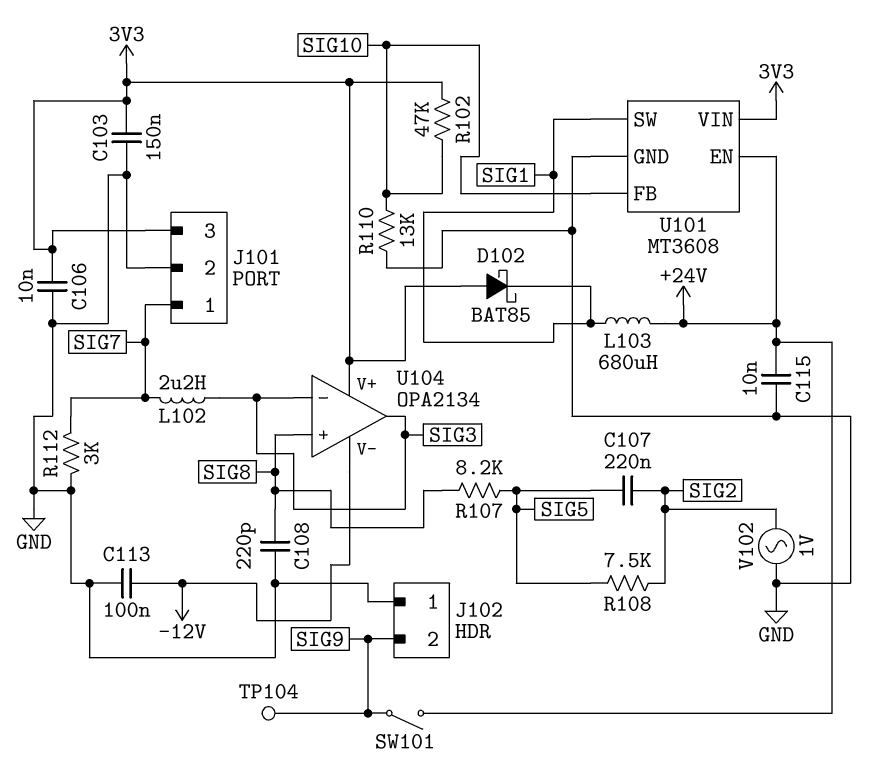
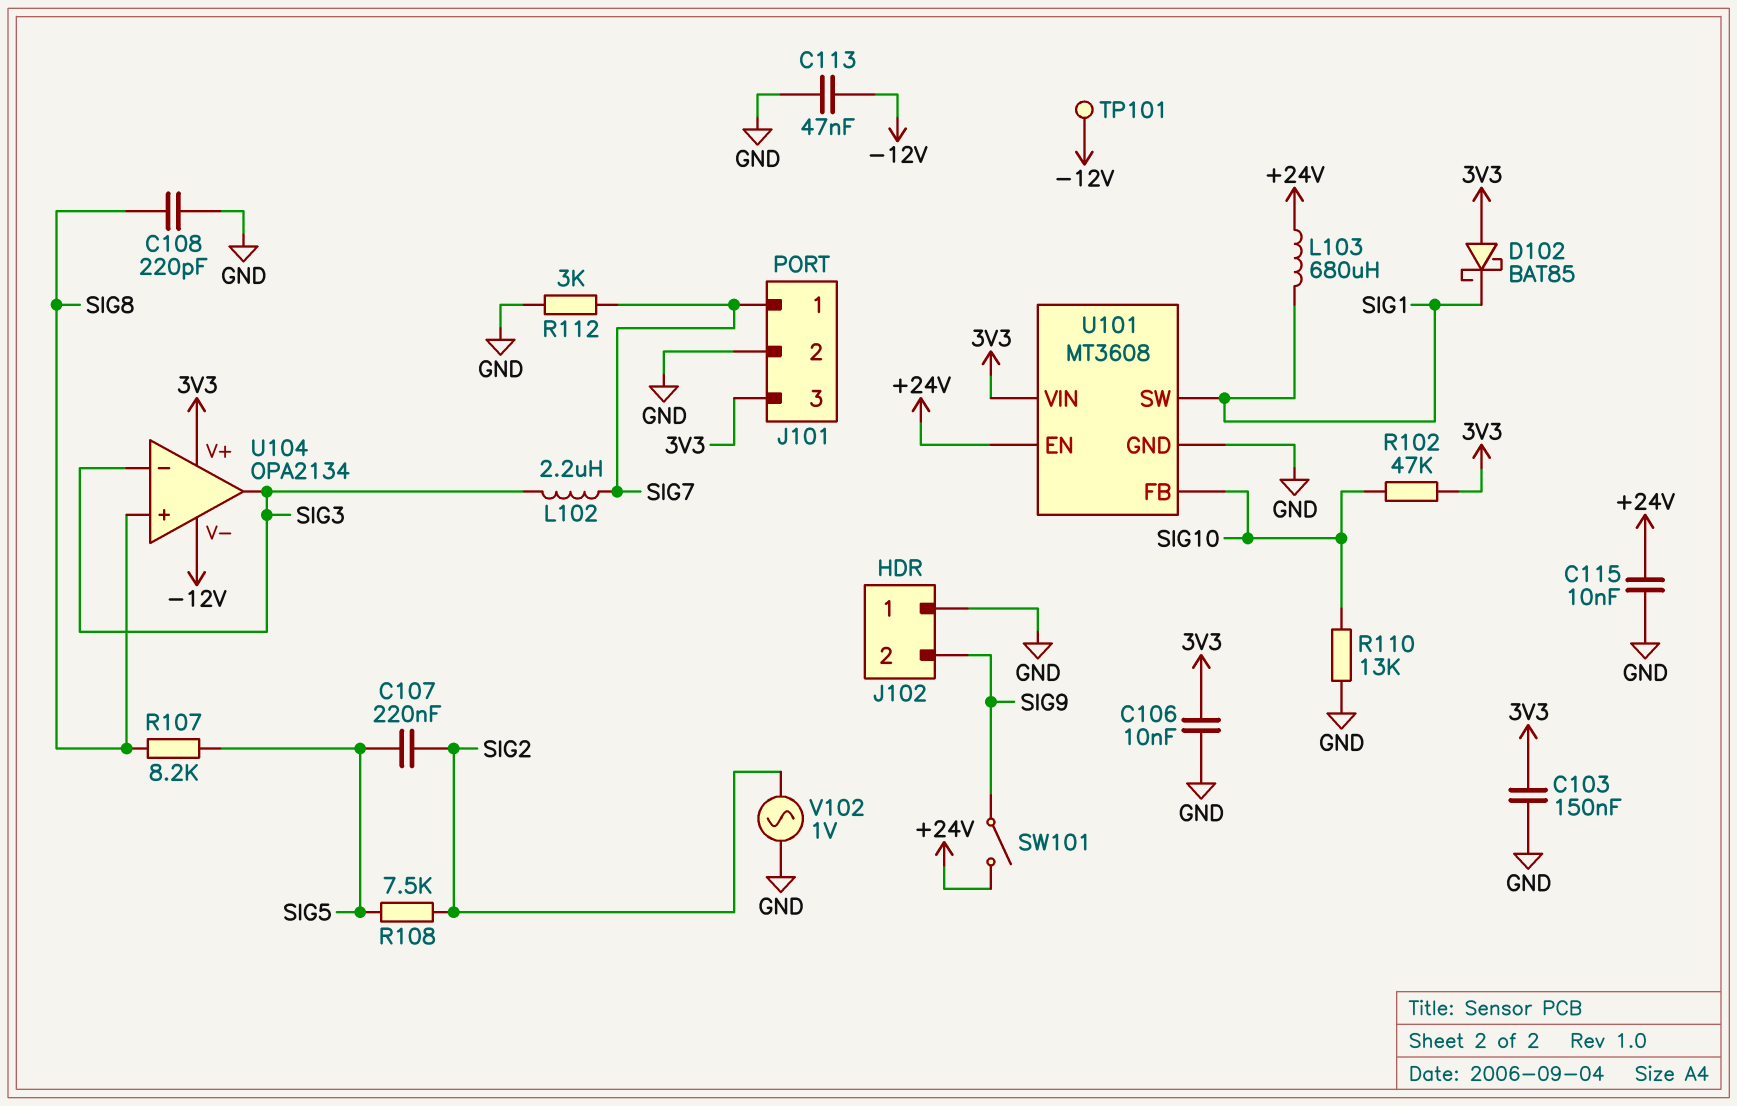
C113: 100nF (-12V, GND) -> 47nF (-12V, GND)
TP101: none -> test point (-12V)
TP104: test point (SIG9) -> none

